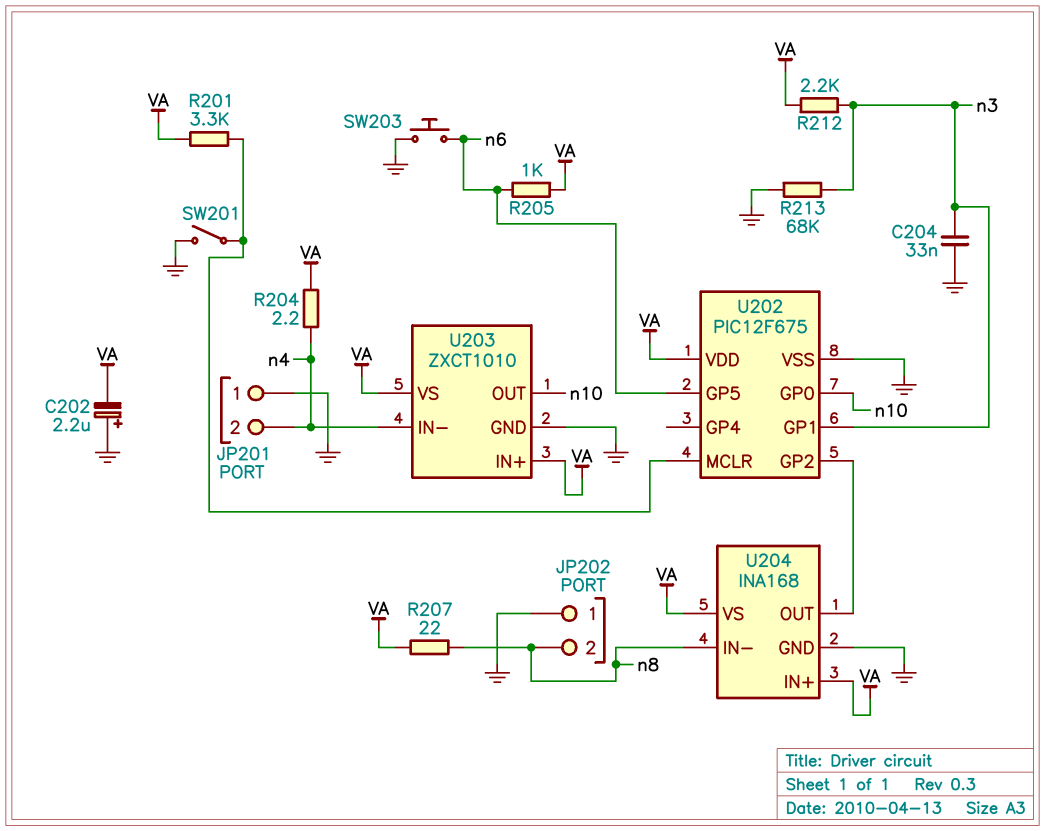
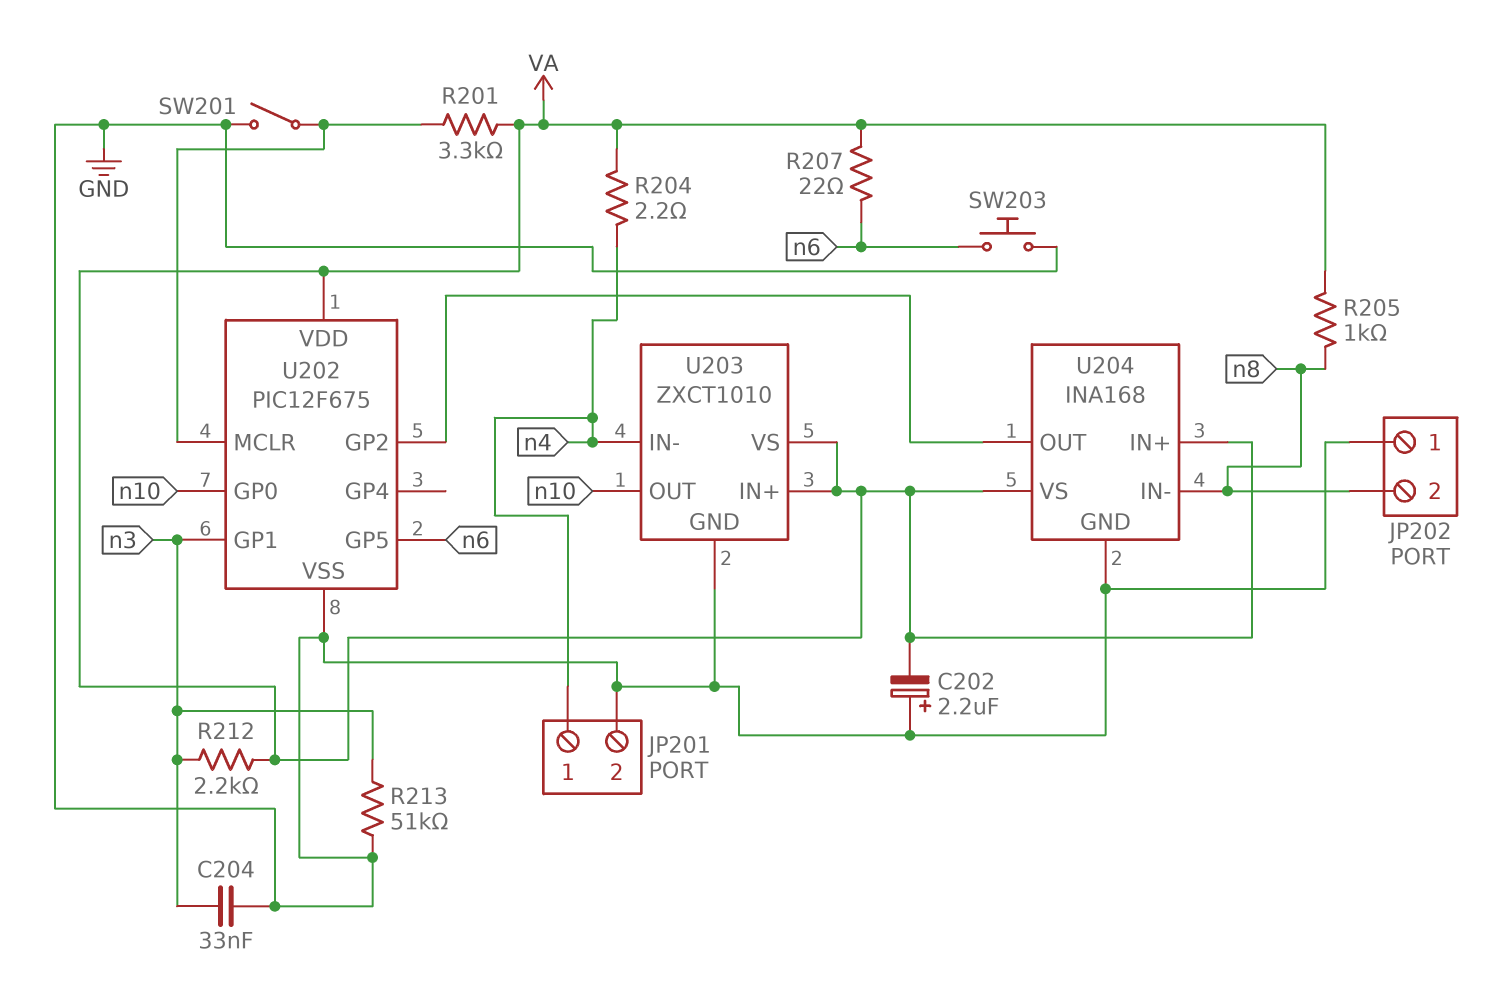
JP201 pin 1: GND -> n4
JP201 pin 2: n4 -> GND
R205: 1k (VA, n6) -> 1k (VA, n8)
R207: 22 (VA, n8) -> 22 (VA, n6)
R213: 68k (GND, n3) -> 51k (GND, n3)

